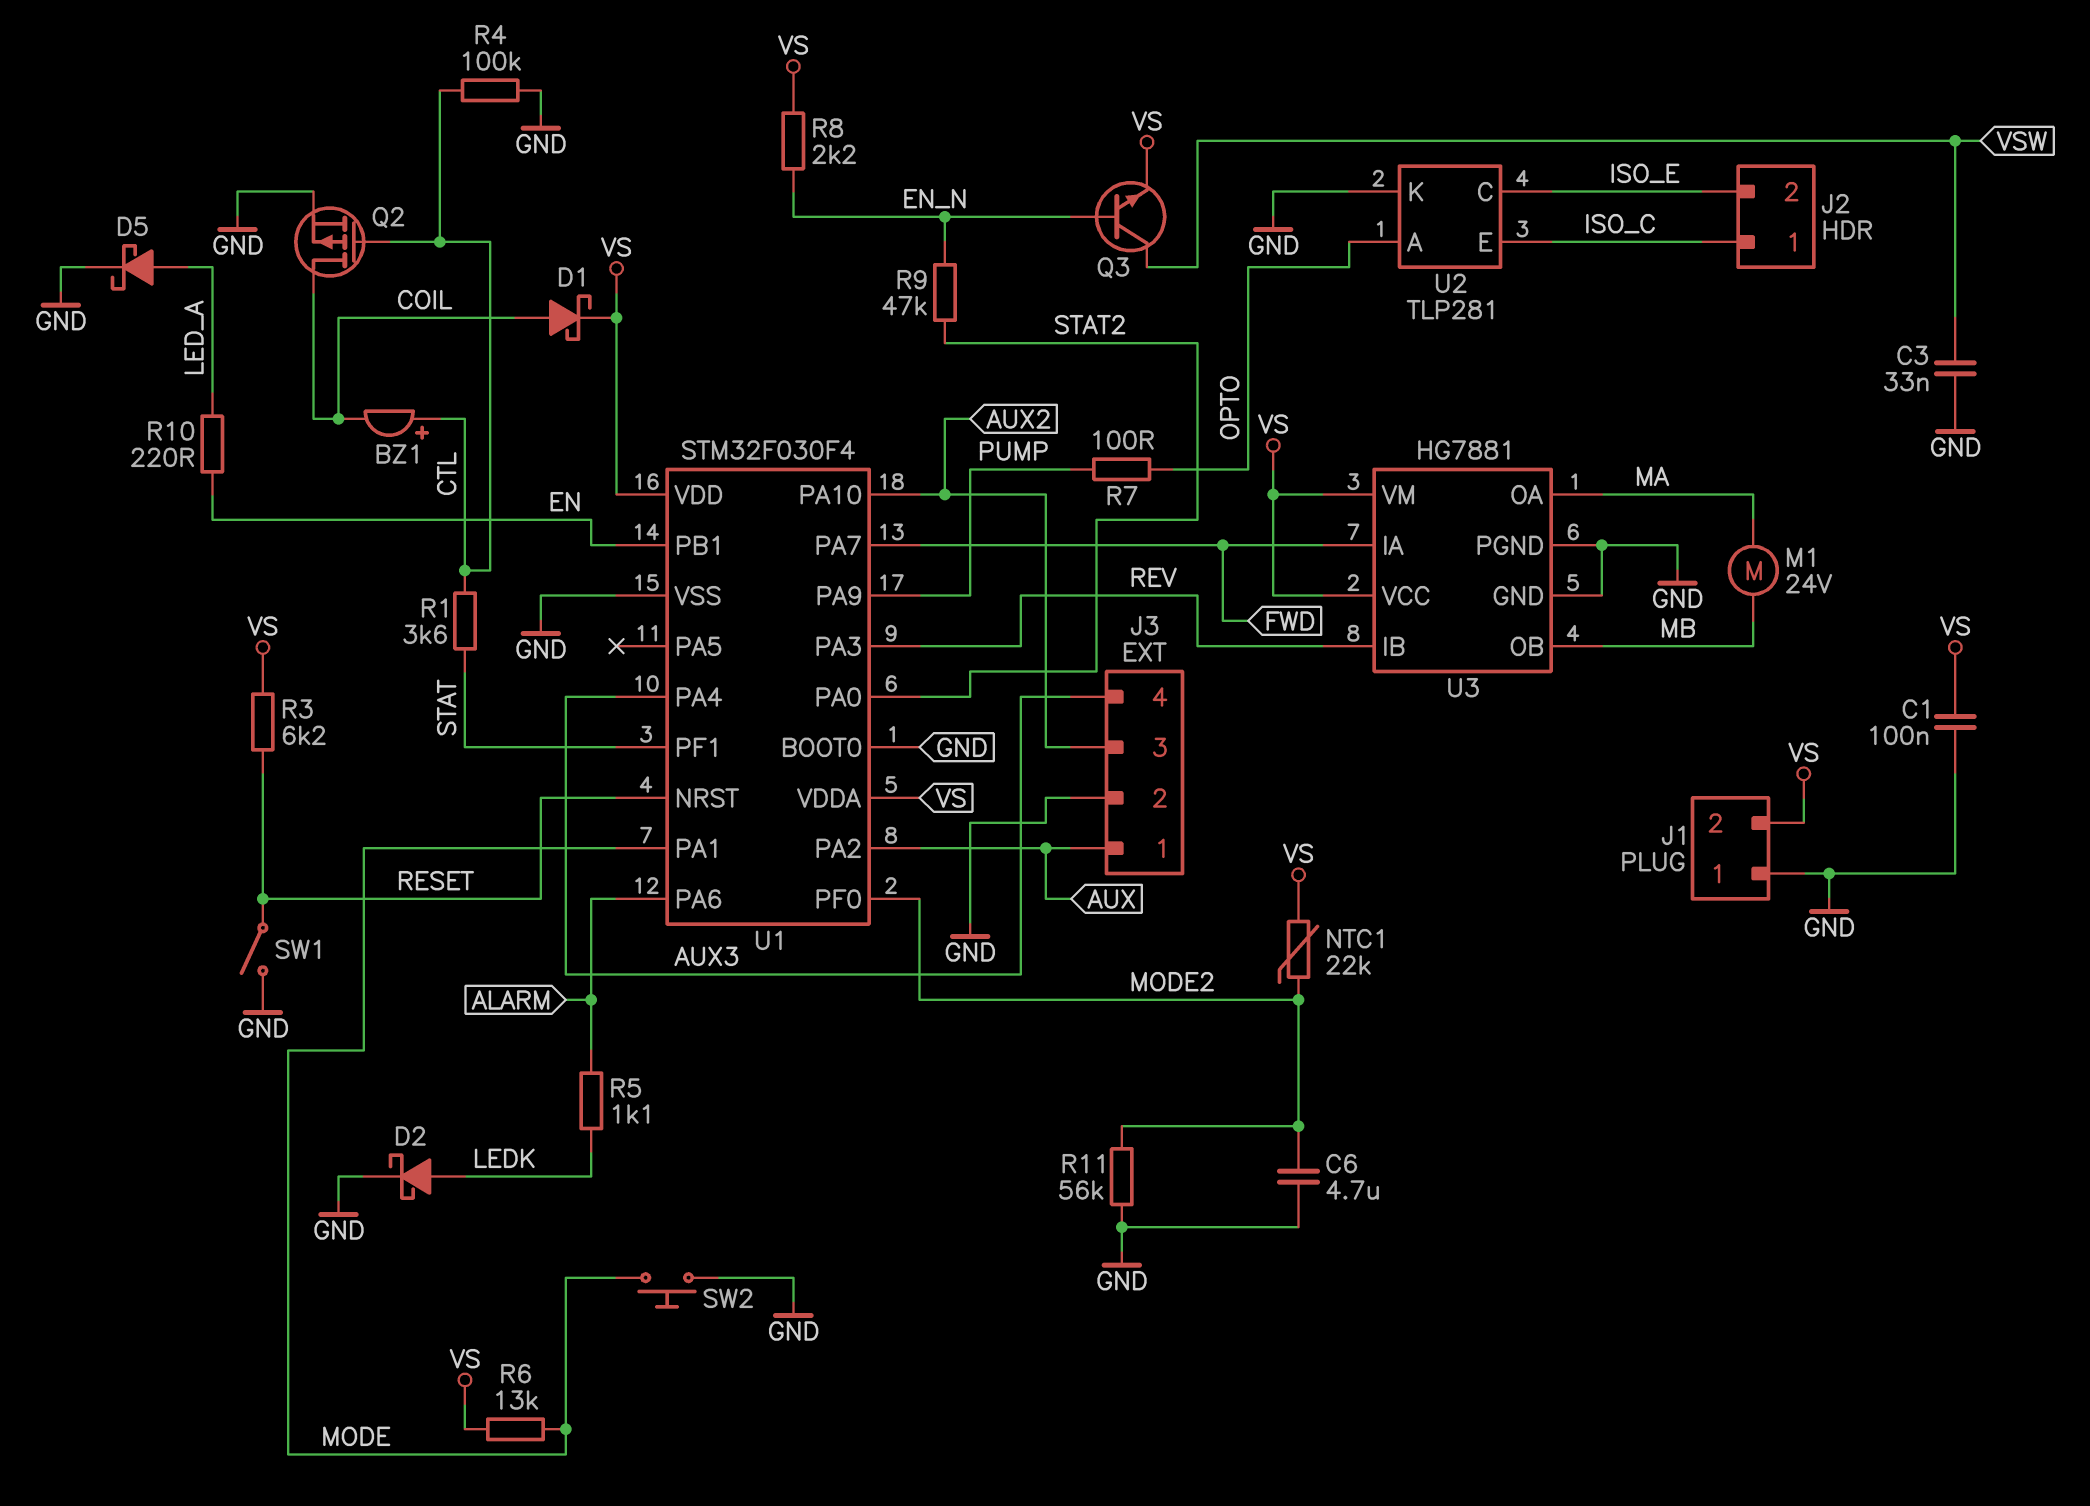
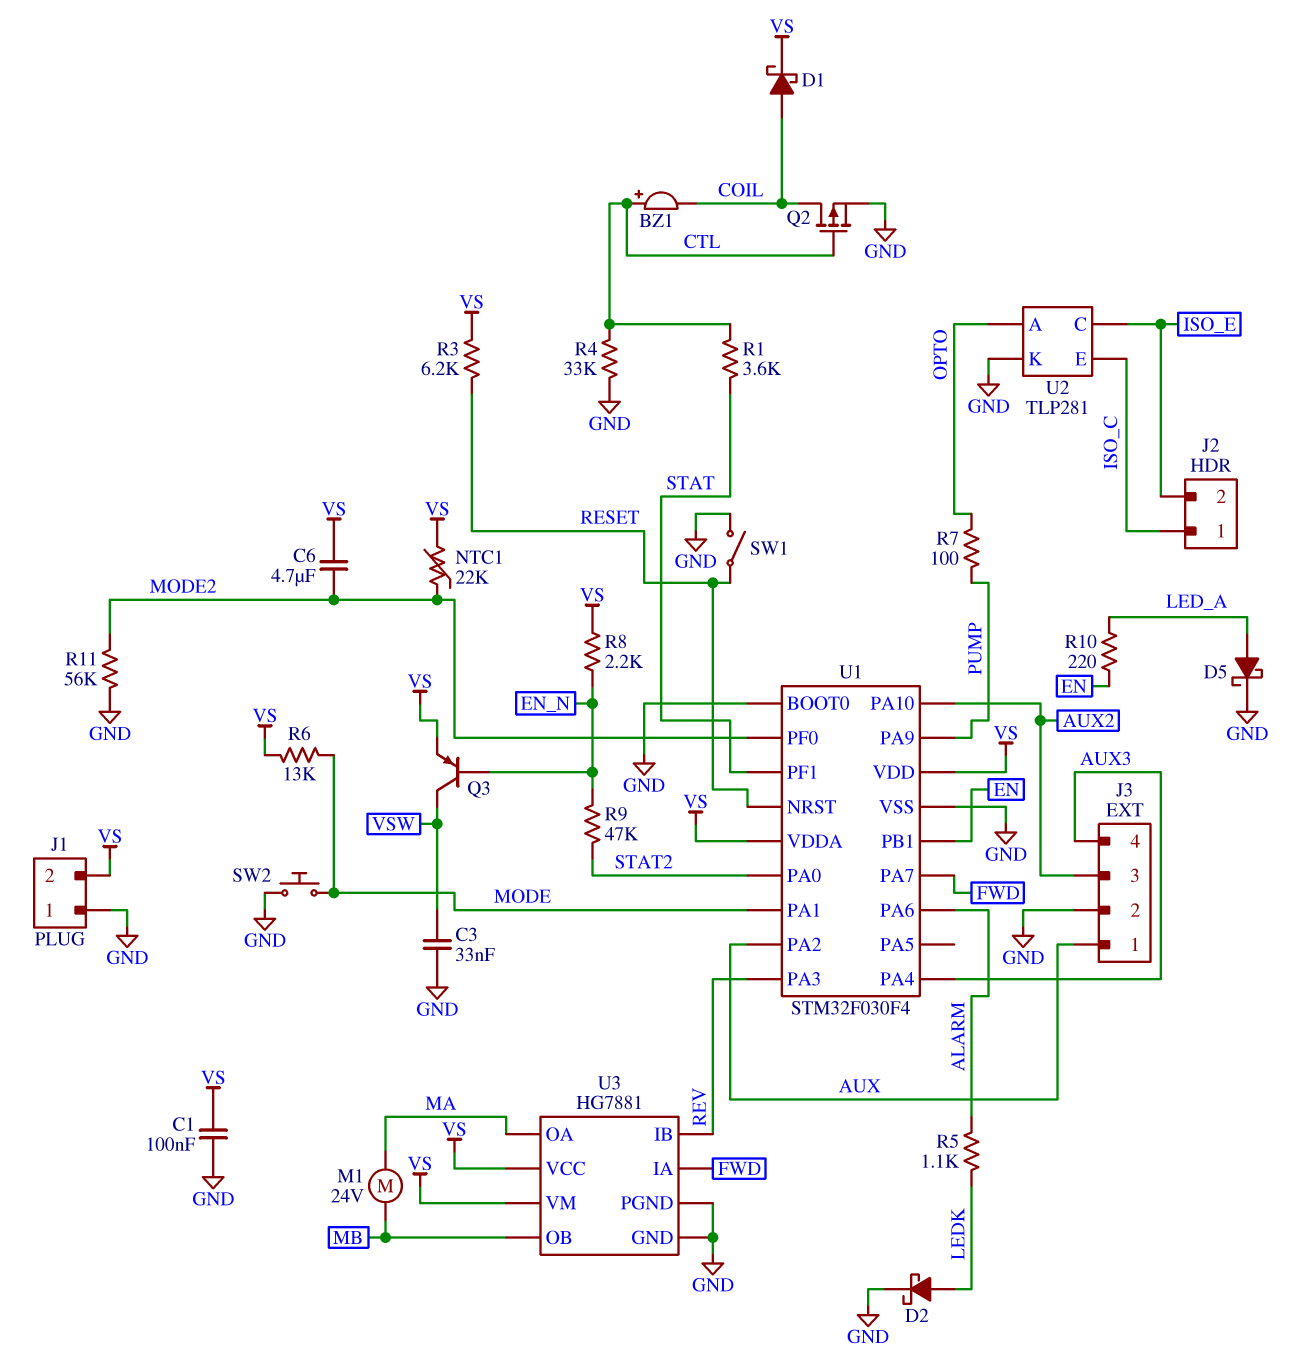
C6: 4.7uF (GND, MODE2) -> 4.7uF (MODE2, VS)
Q3: NPN (B EN_N, C VSW, E VS) -> PNP (B EN_N, C VSW, E VS)
R4: 100k (CTL, GND) -> 33k (CTL, GND)

